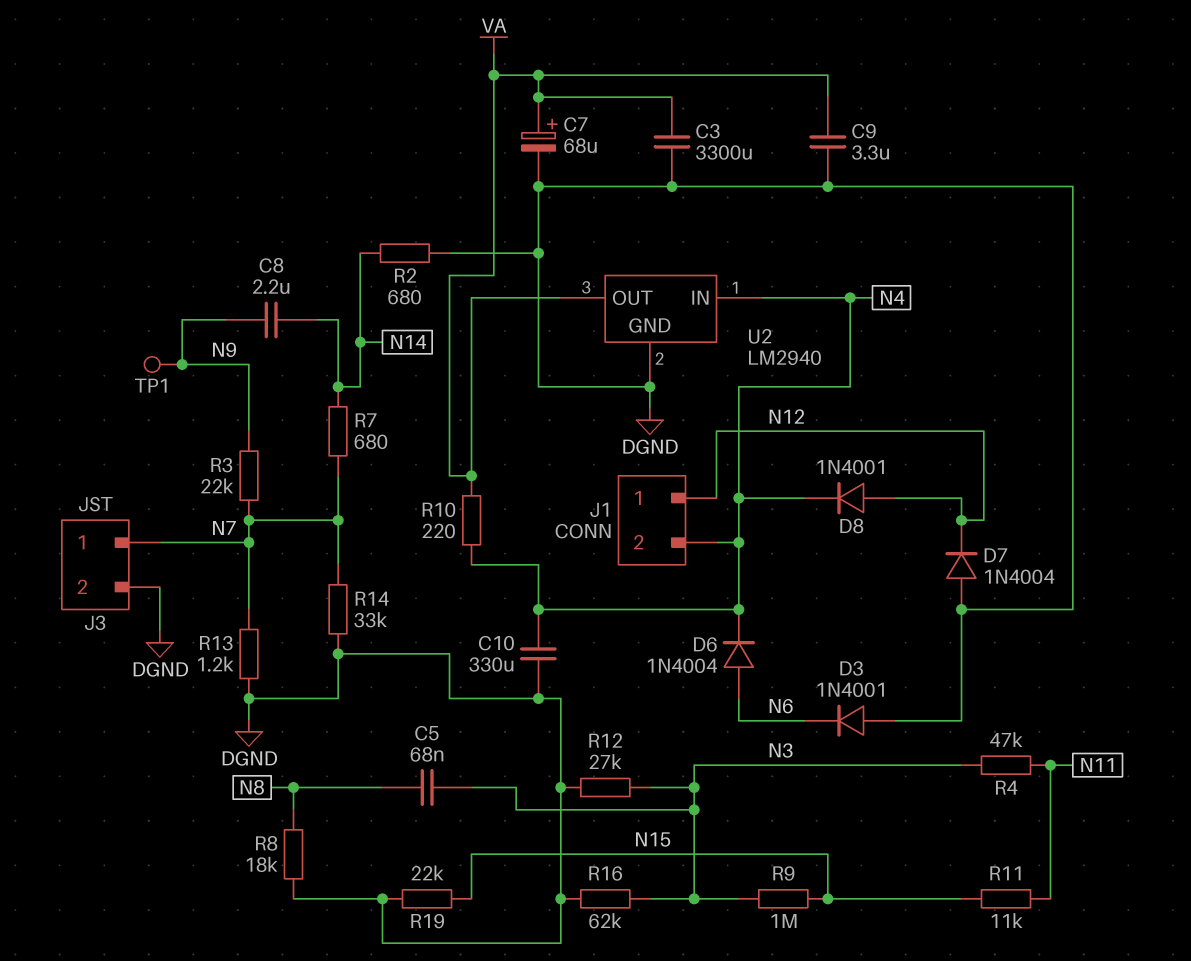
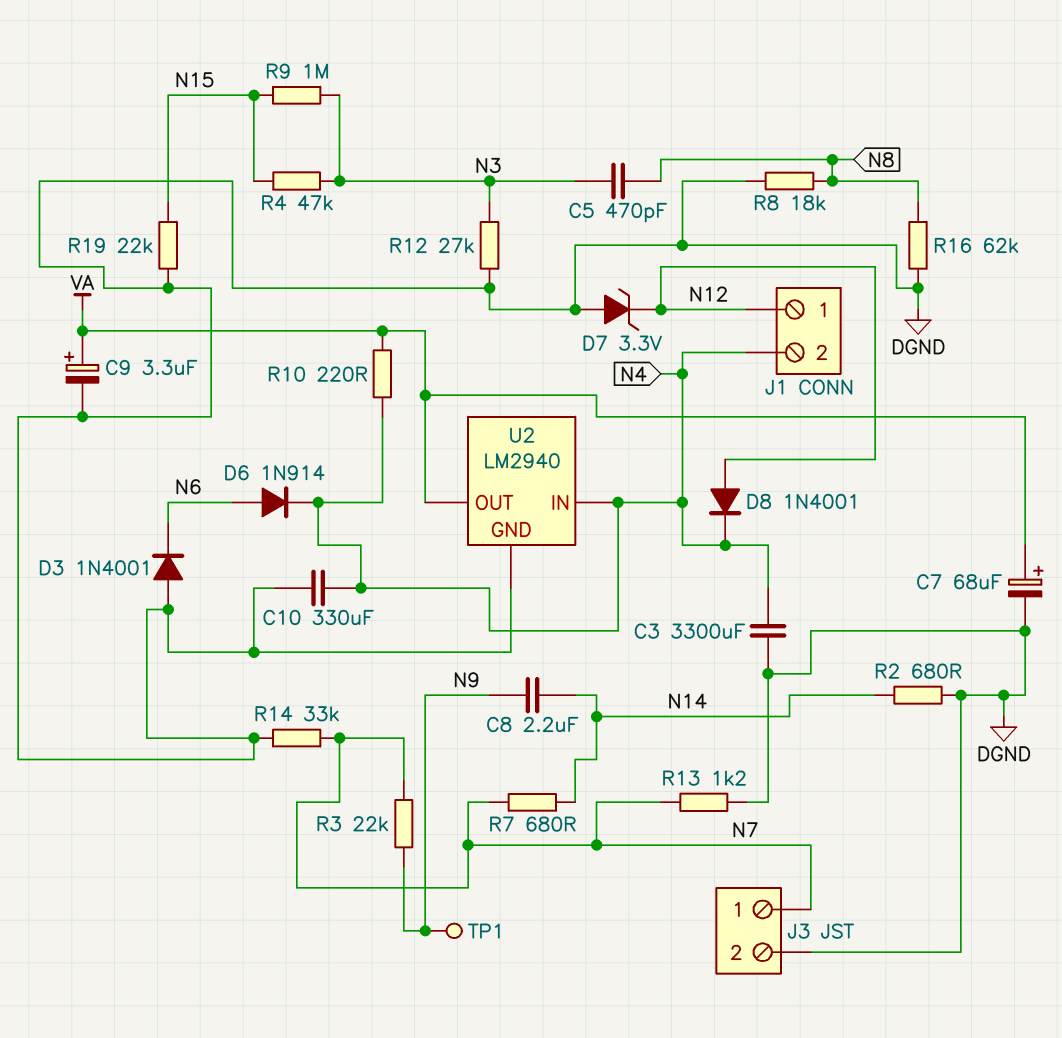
C3: 3300uF (DGND, VA) -> 3300uF (DGND, N4)
C5: 68nF (N3, N8) -> 470pF (N3, N8)
C9: 3.3uF (DGND, VA) -> 3.3uF (plus VA, minus DGND)
D6: diode 1N4004 (A N6, K N4) -> diode 1N914 (A N6, K N4)
D7: diode 1N4004 (A DGND, K N12) -> zener 3.3V (A DGND, K N12)
R4: 47k (N3, N11) -> 47k (N3, N15)
R11: 11k (N11, N15) -> none
R16: 62k (DGND, N3) -> 62k (DGND, N8)

